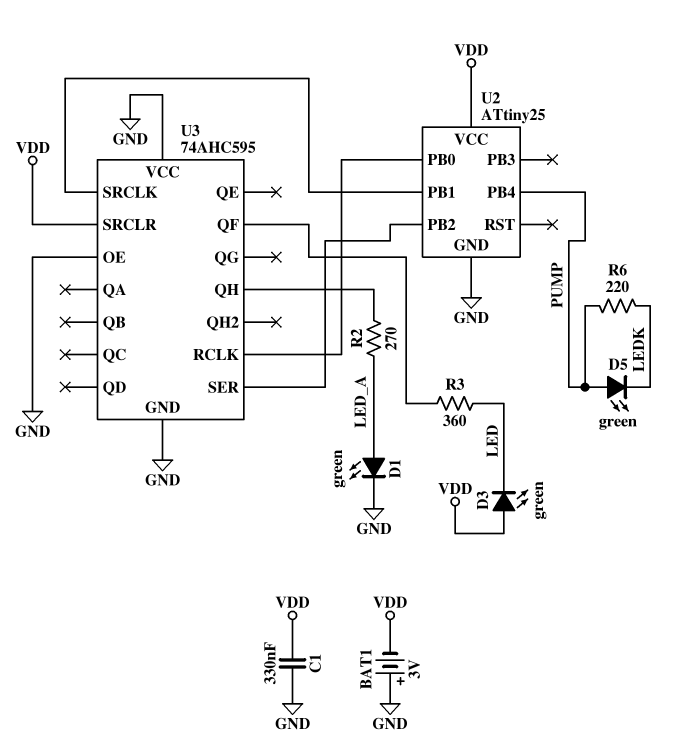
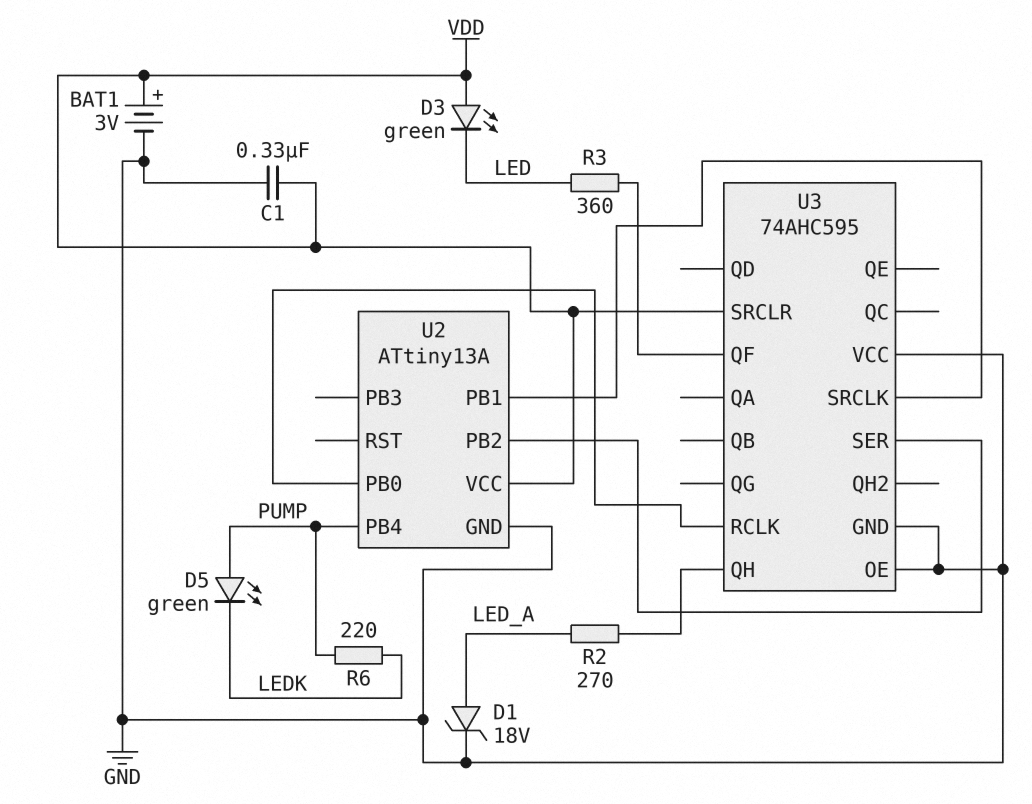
BAT1: 3V (plus GND, minus VDD) -> 3V (plus VDD, minus GND)
D1: LED green (A LED_A, K GND) -> zener 18V (A LED_A, K GND)
U2: ATtiny25 -> ATtiny13A

